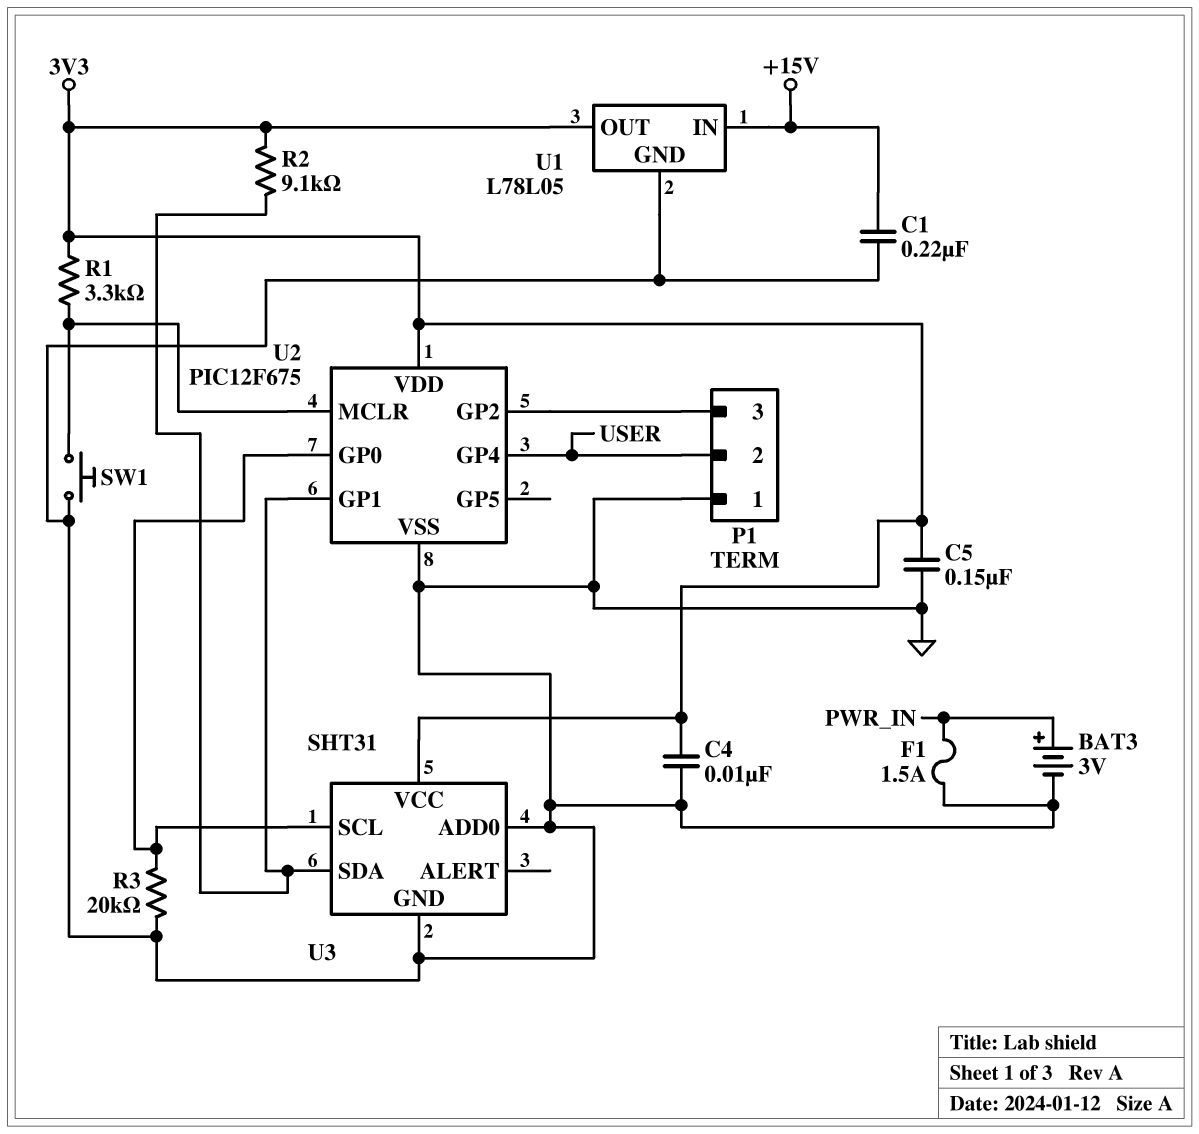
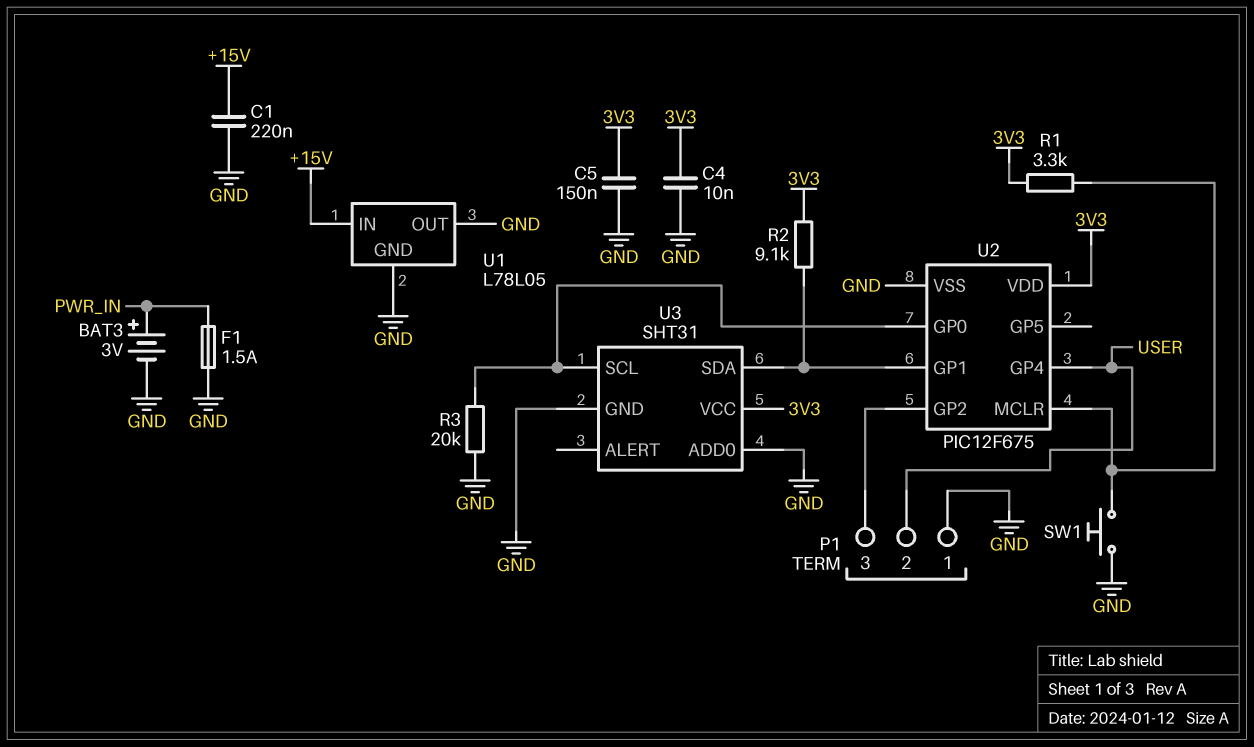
U1 pin OUT: 3V3 -> GND

